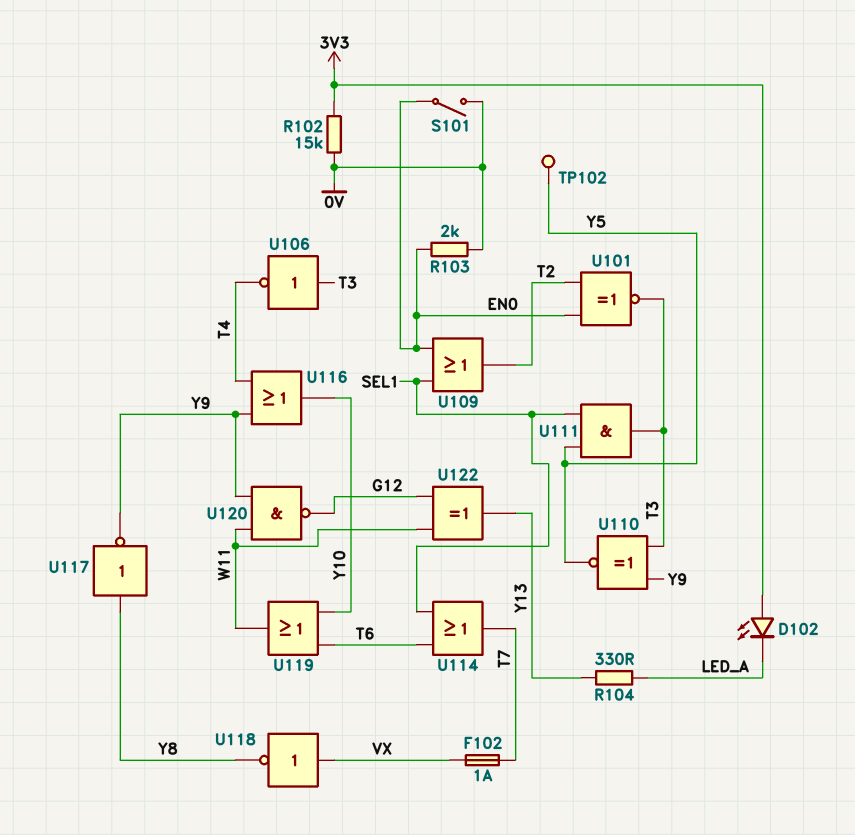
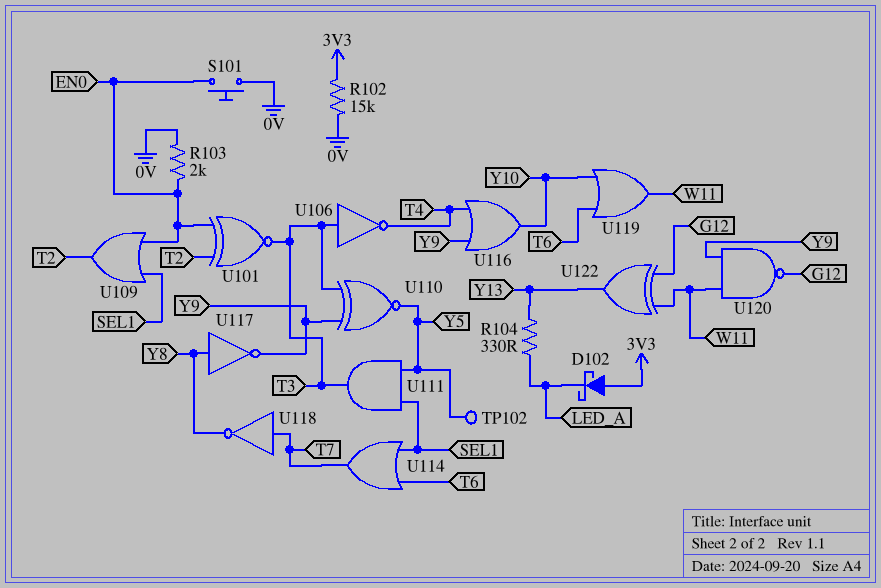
D102: LED (A 3V3, K LED_A) -> schottky (A 3V3, K LED_A)
F102: 1A (T7, VX) -> none
S101: switch (0V, EN0) -> button (0V, EN0)
U118: NOT (in VX, out Y8) -> NOT (in T7, out Y8)

